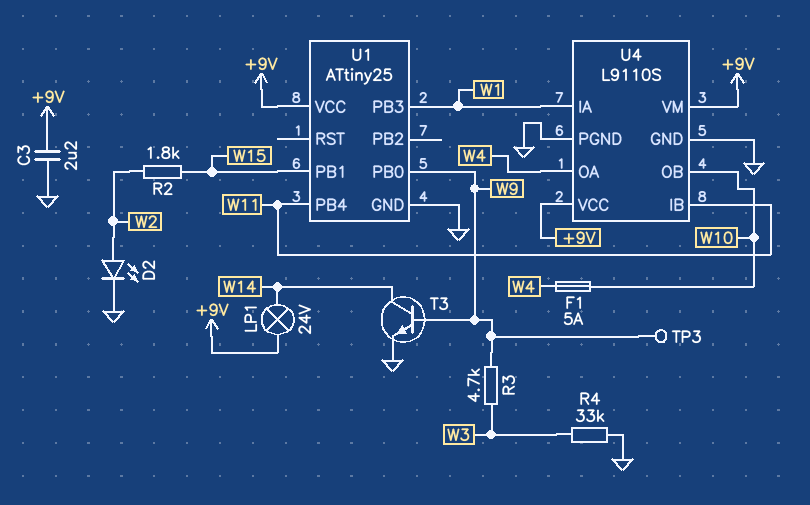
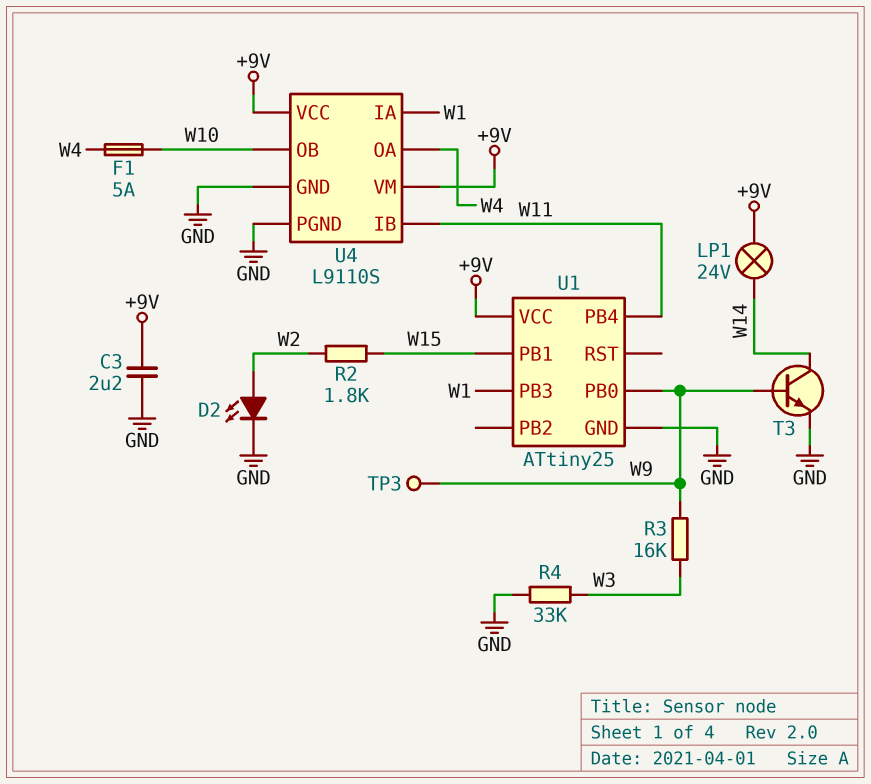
R3: 4.7k (W3, W9) -> 16k (W3, W9)

